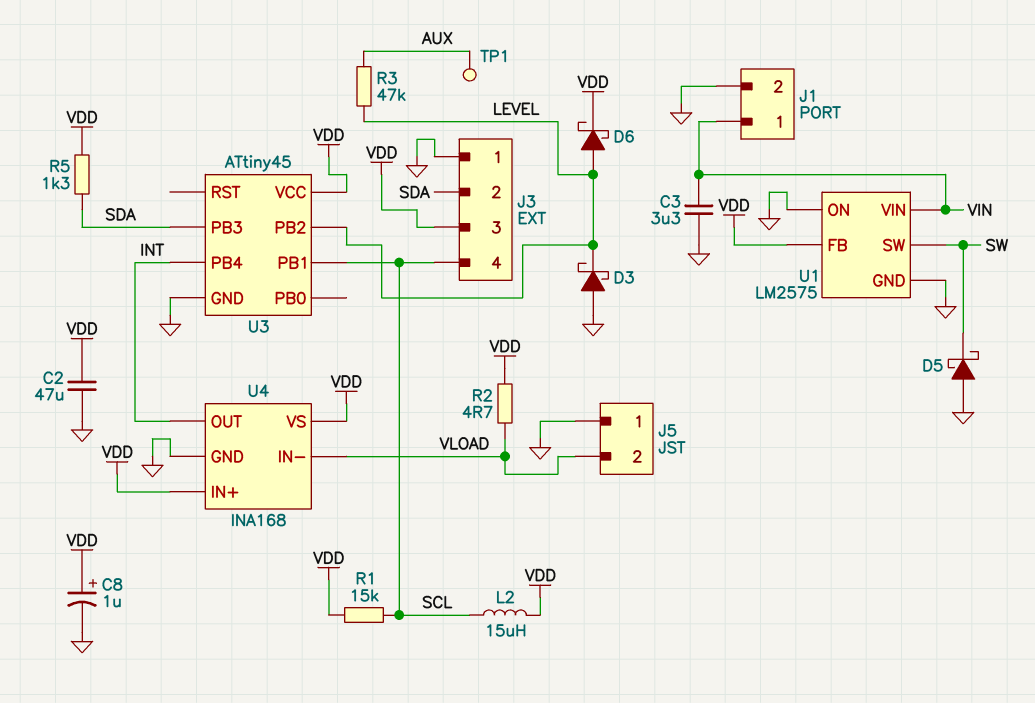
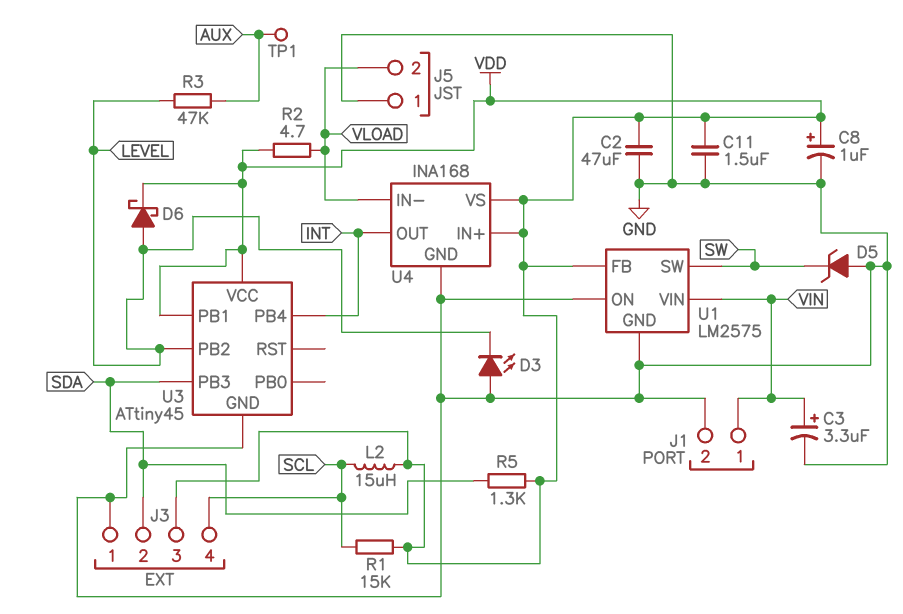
C3: 3.3uF (GND, VIN) -> 3.3uF (plus VIN, minus GND)
C11: none -> 1.5uF (GND, VDD)
D3: schottky (A GND, K LEVEL) -> LED (A GND, K LEVEL)
D5: schottky (A GND, K SW) -> zener (A GND, K SW)
U3 pin PB1: SCL -> VDD

